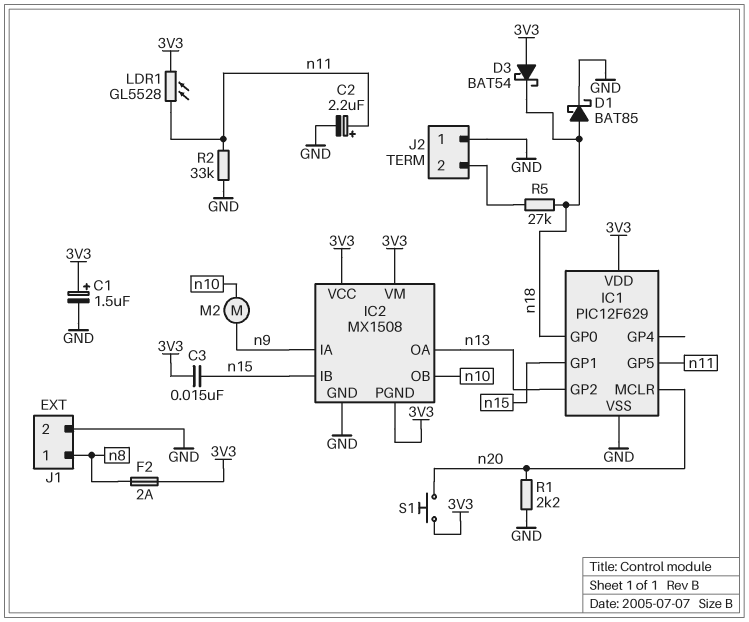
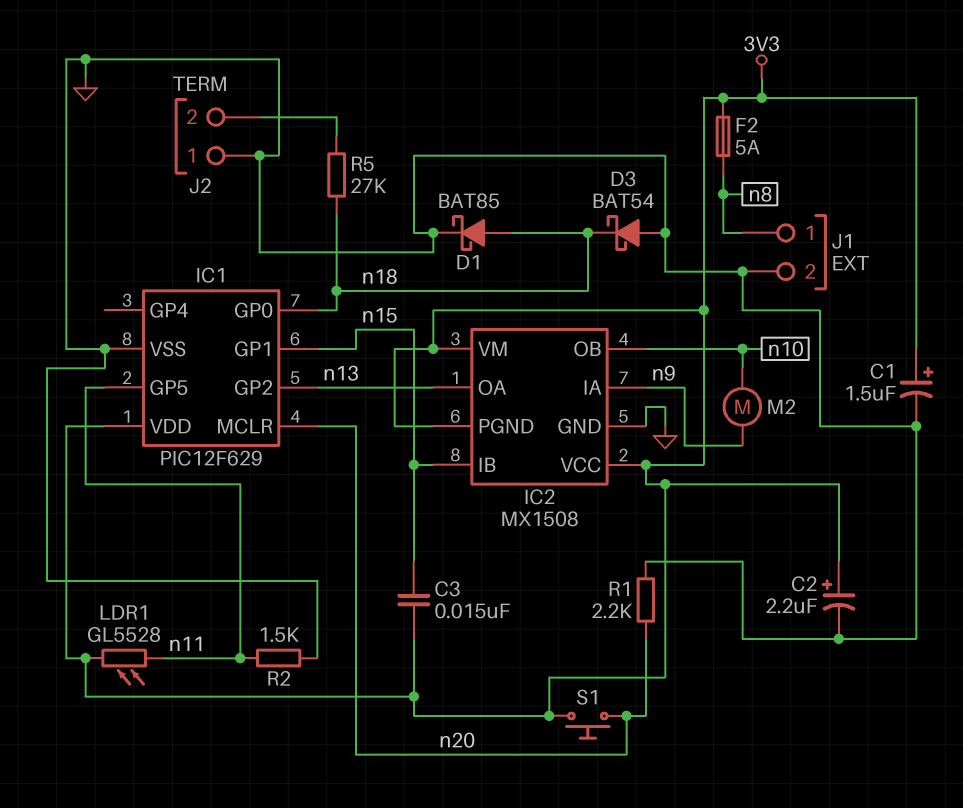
C2: 2.2uF (plus n11, minus GND) -> 2.2uF (plus 3V3, minus GND)
D3: schottky BAT54 (A 3V3, K n18) -> schottky BAT54 (A GND, K n18)
F2: 2A (3V3, n8) -> 5A (3V3, n8)
R2: 33k (GND, n11) -> 1.5k (GND, n11)

